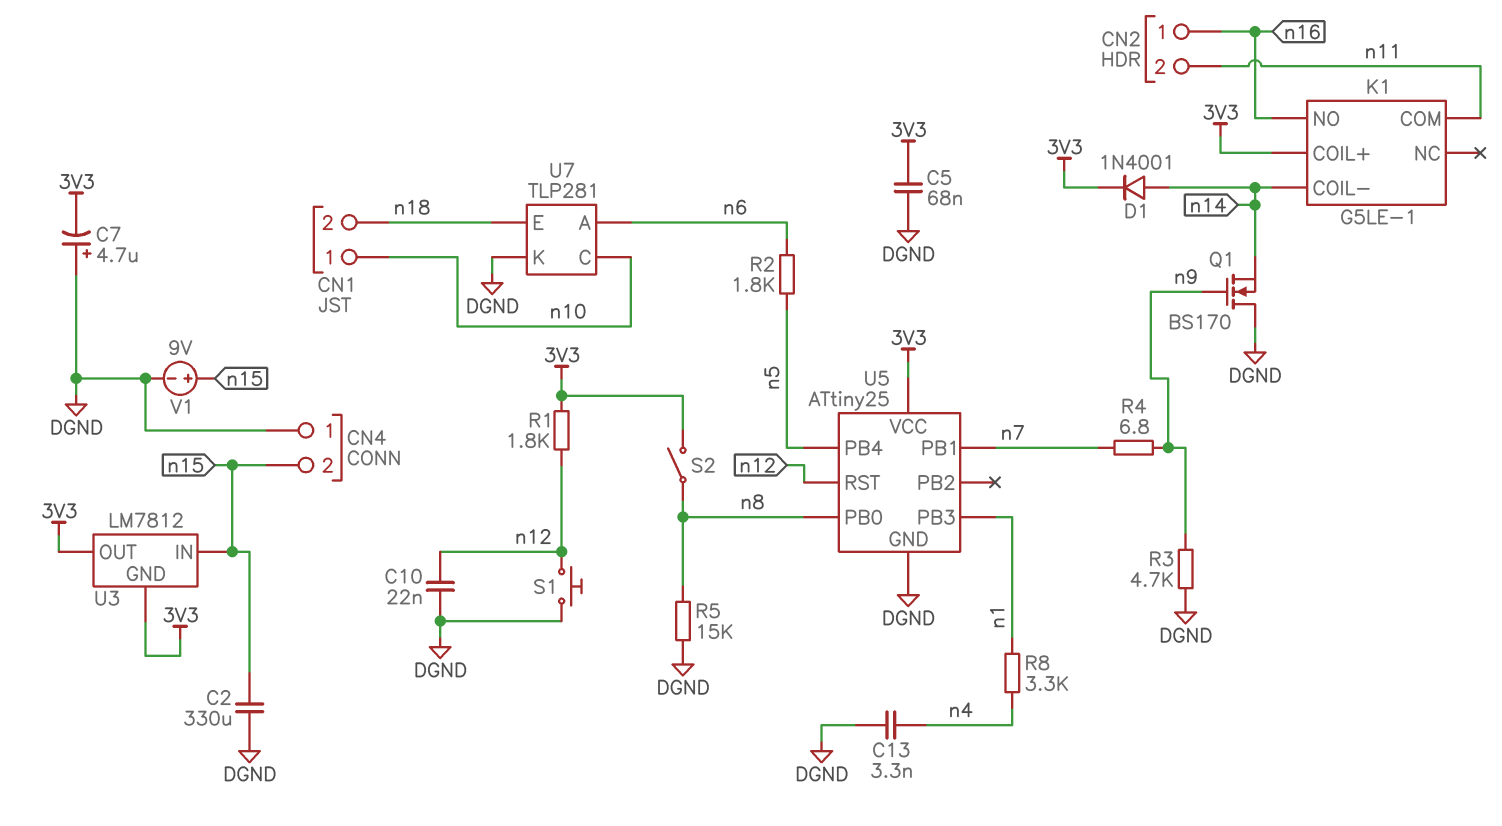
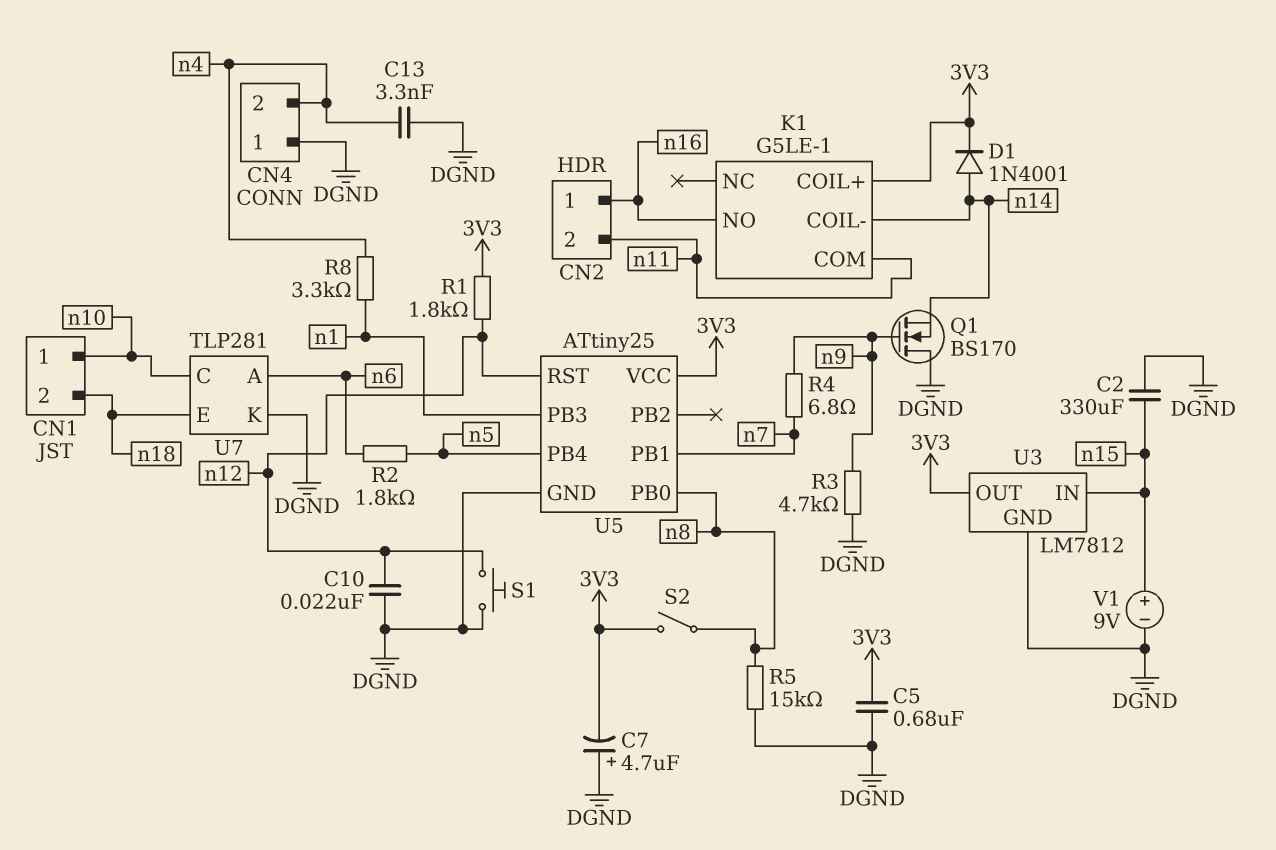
C5: 68nF (3V3, DGND) -> 680nF (3V3, DGND)
CN4 pin 2: n15 -> n4
U3 pin GND: 3V3 -> DGND

